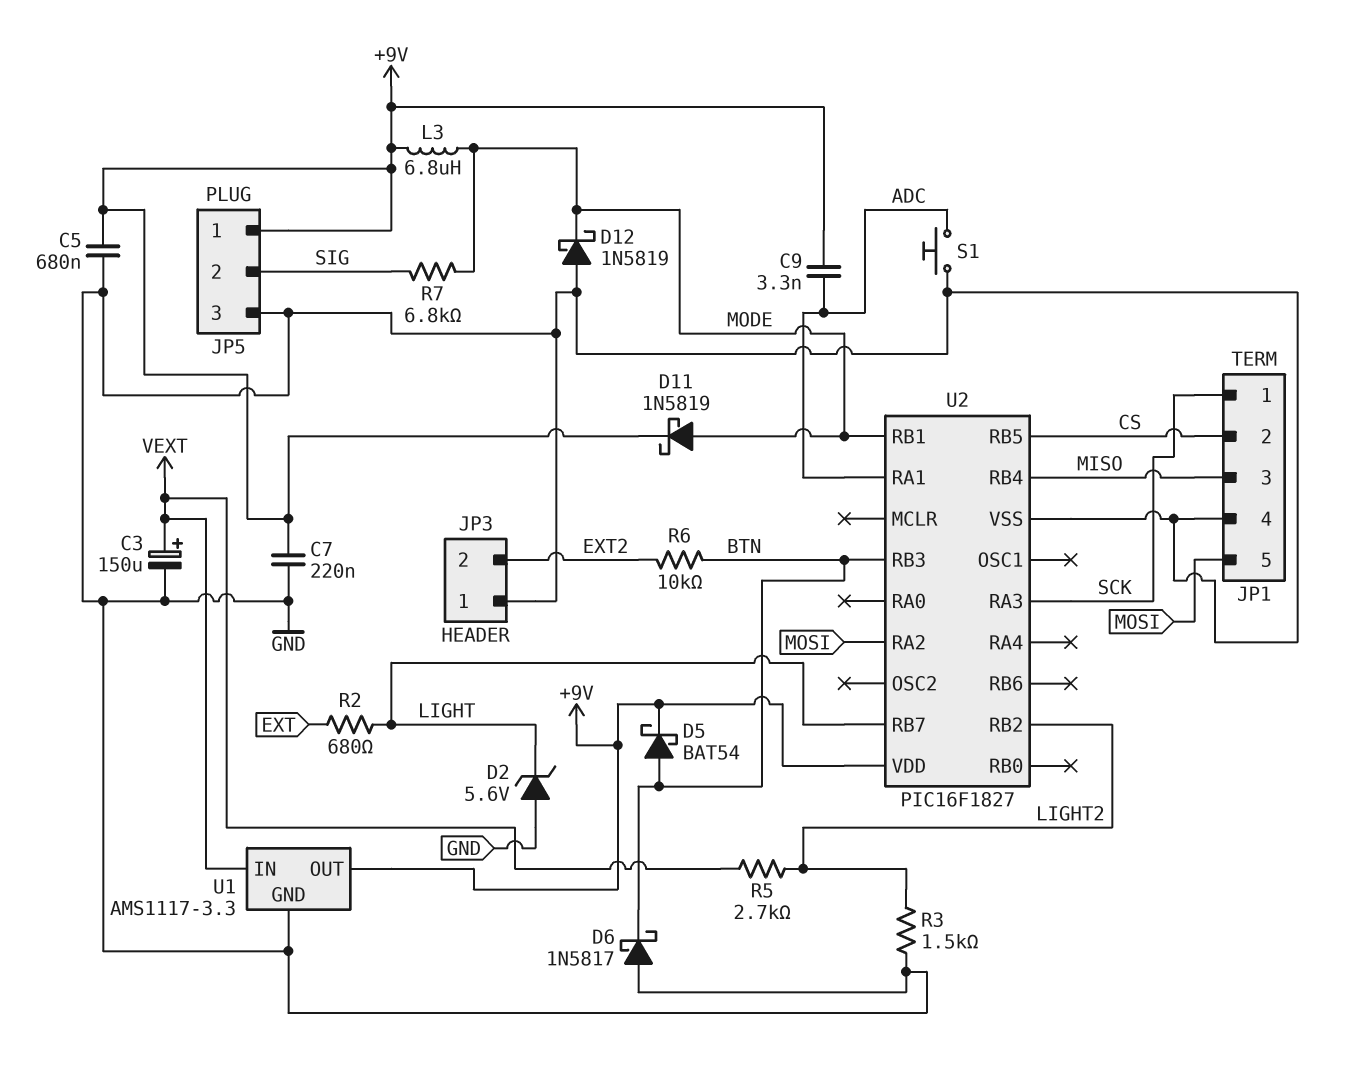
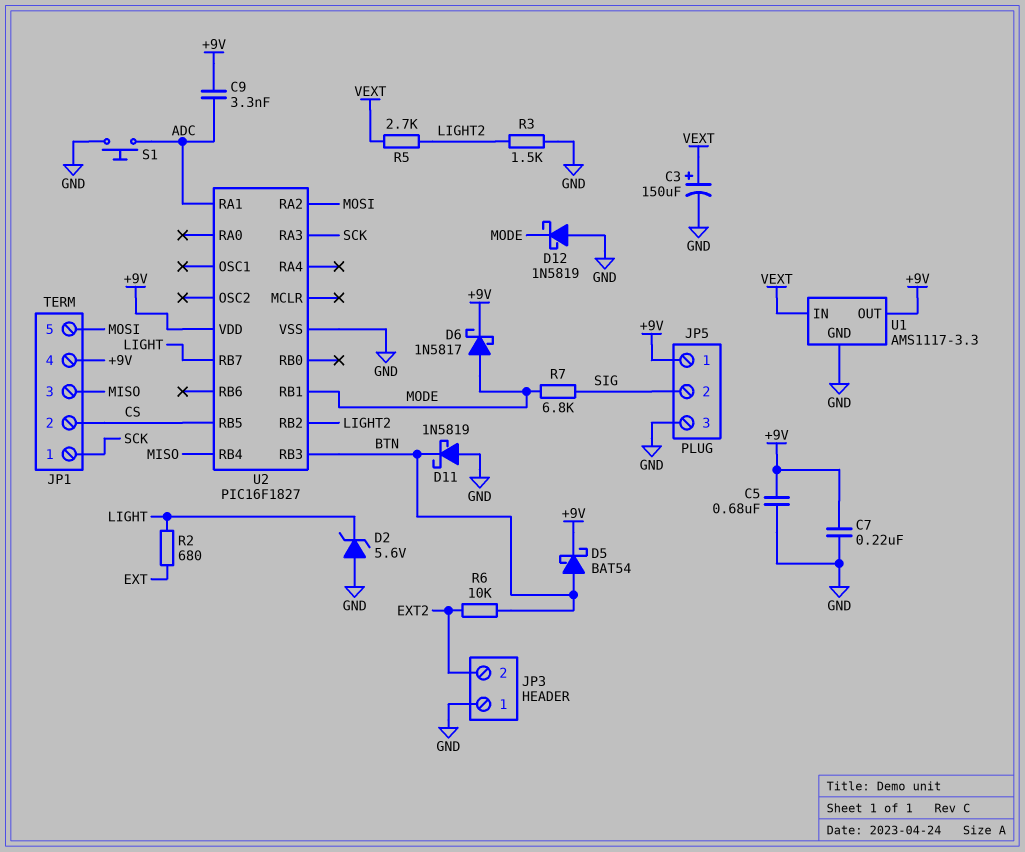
D6: schottky 1N5817 (A GND, K BTN) -> schottky 1N5817 (A MODE, K +9V)
D11: schottky 1N5819 (A MODE, K +9V) -> schottky 1N5819 (A GND, K BTN)
JP1 pin 4: GND -> +9V
L3: 6.8uH (+9V, MODE) -> none

